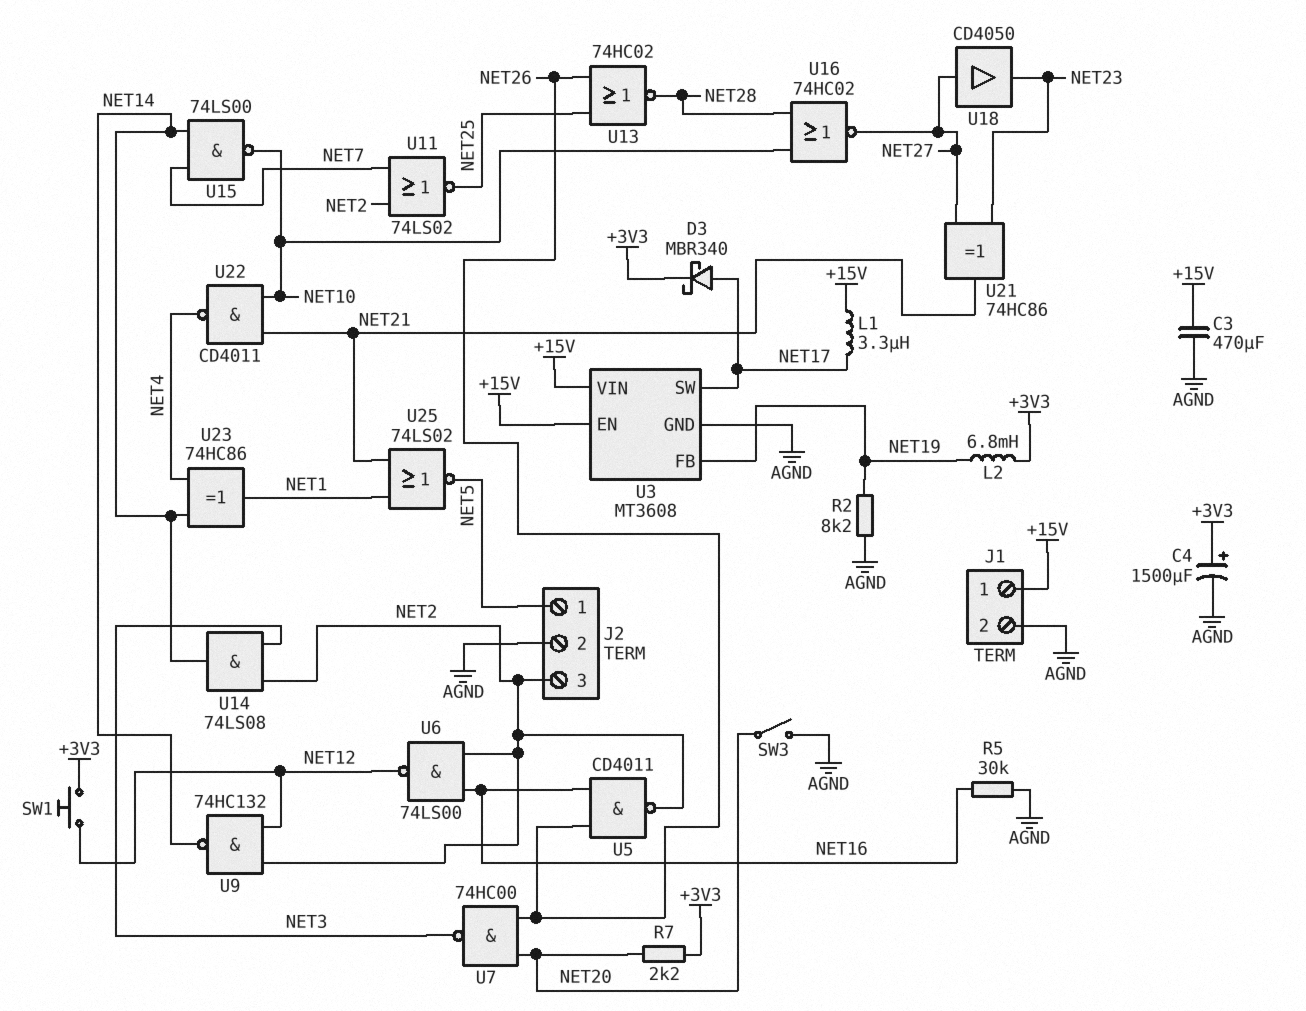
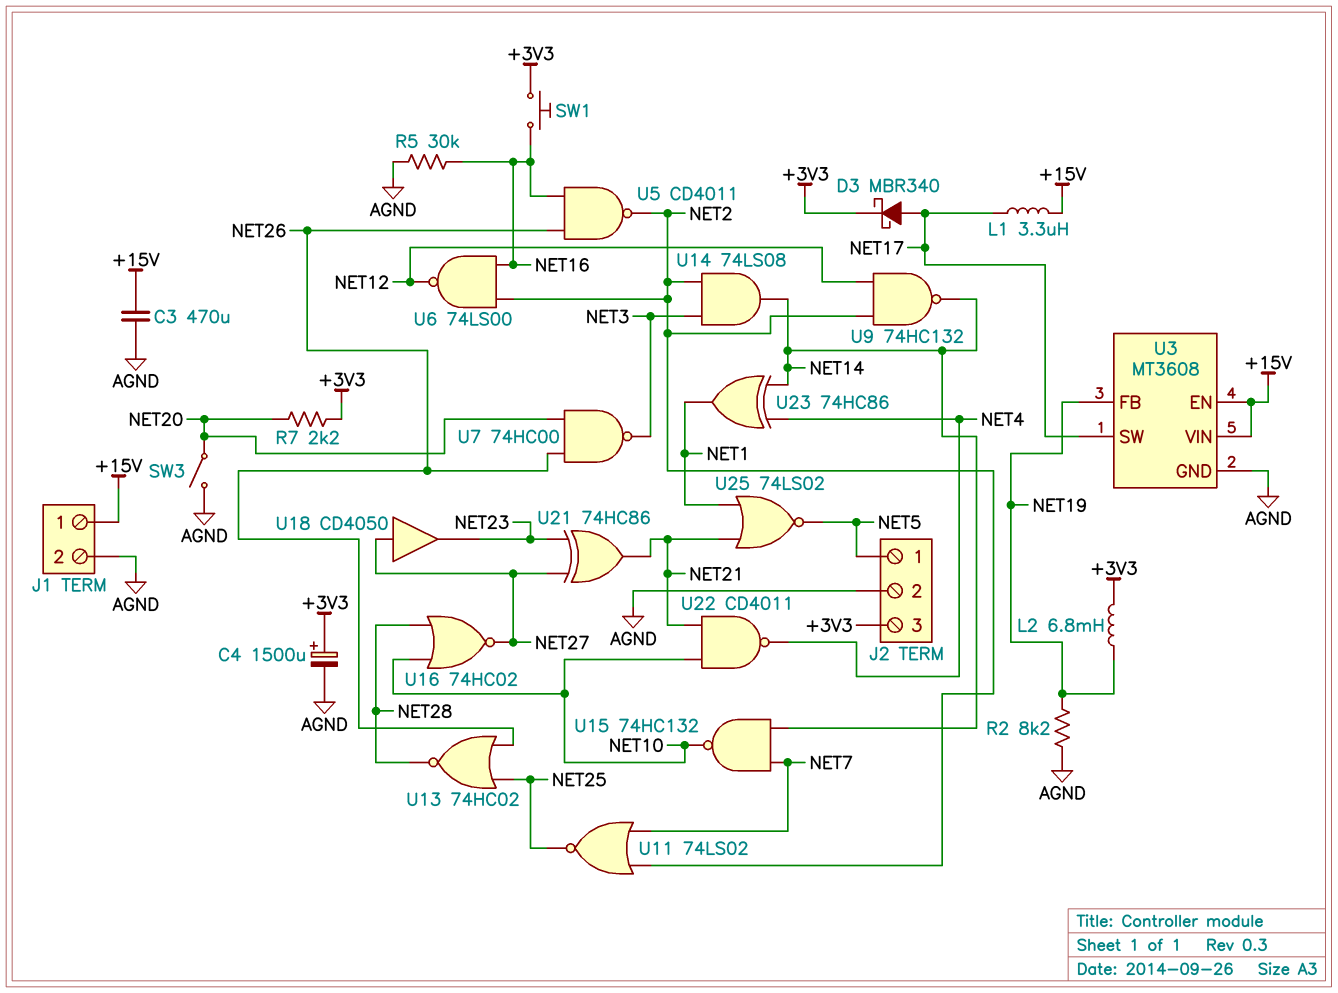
J2 pin 3: NET2 -> +3V3
SW1: button (+3V3, NET12) -> button (+3V3, NET16)
U15: NAND 74LS00 (in NET7, in NET14, out NET10) -> NAND 74HC132 (in NET7, in NET14, out NET10)

